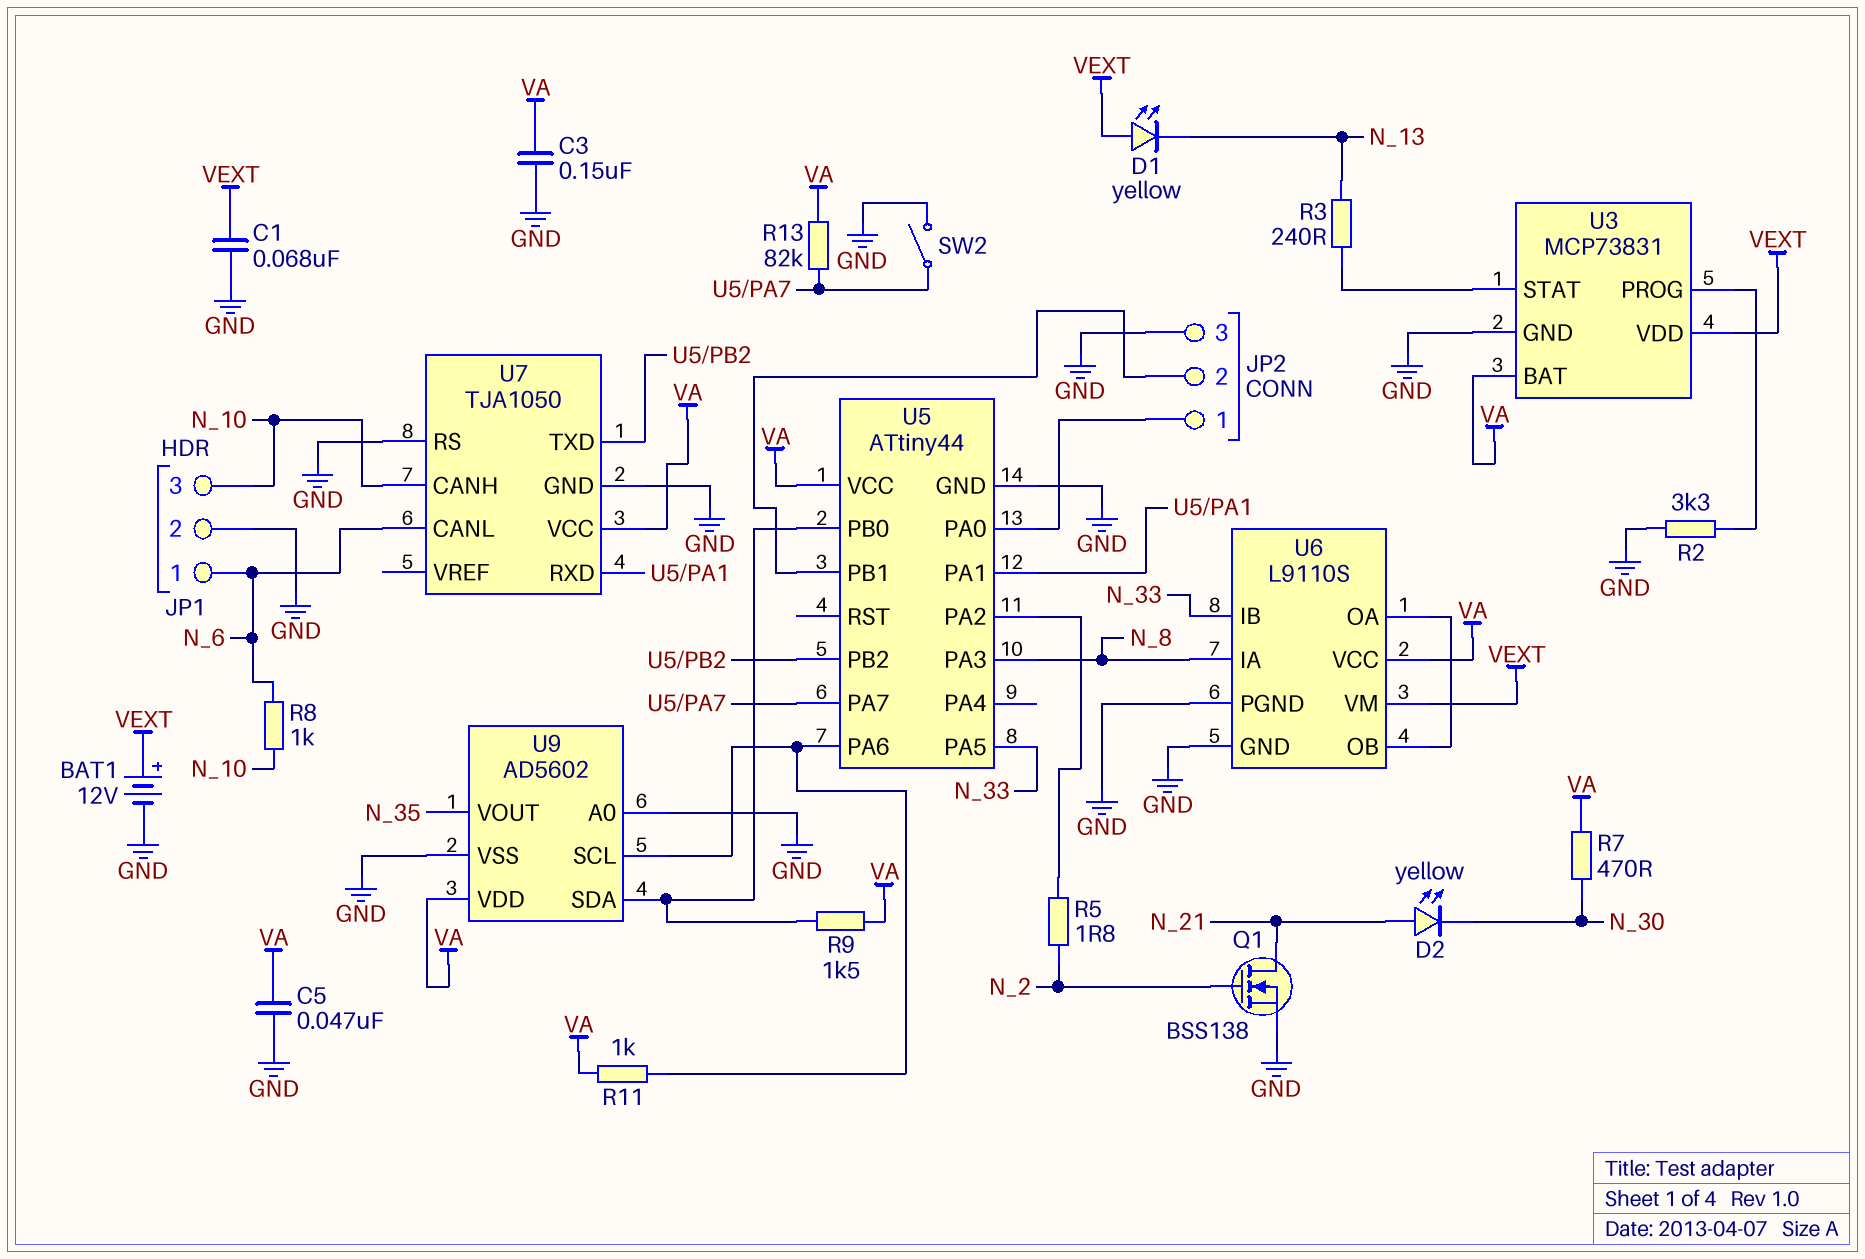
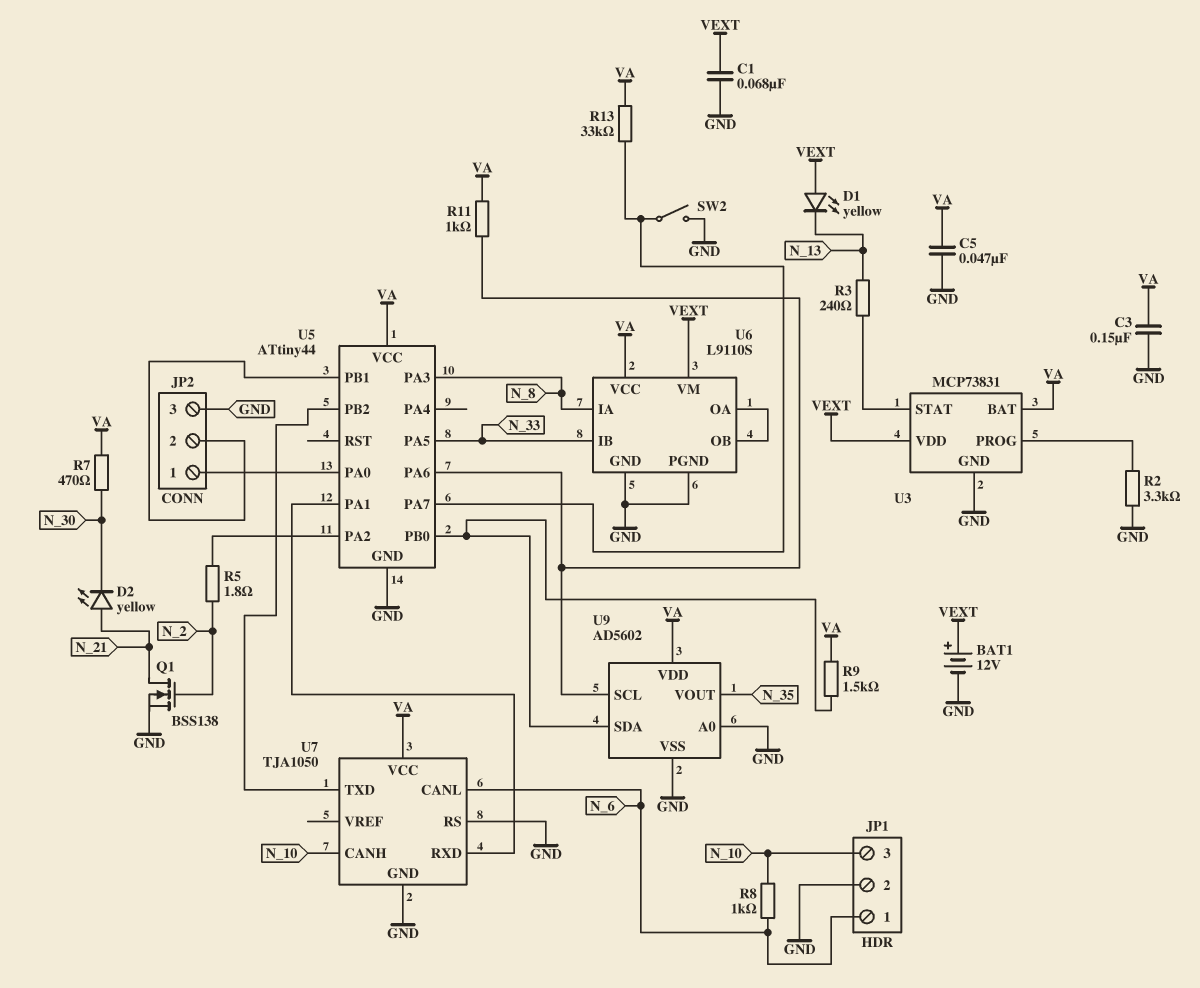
R13: 82k (U5/PA7, VA) -> 33k (U5/PA7, VA)

